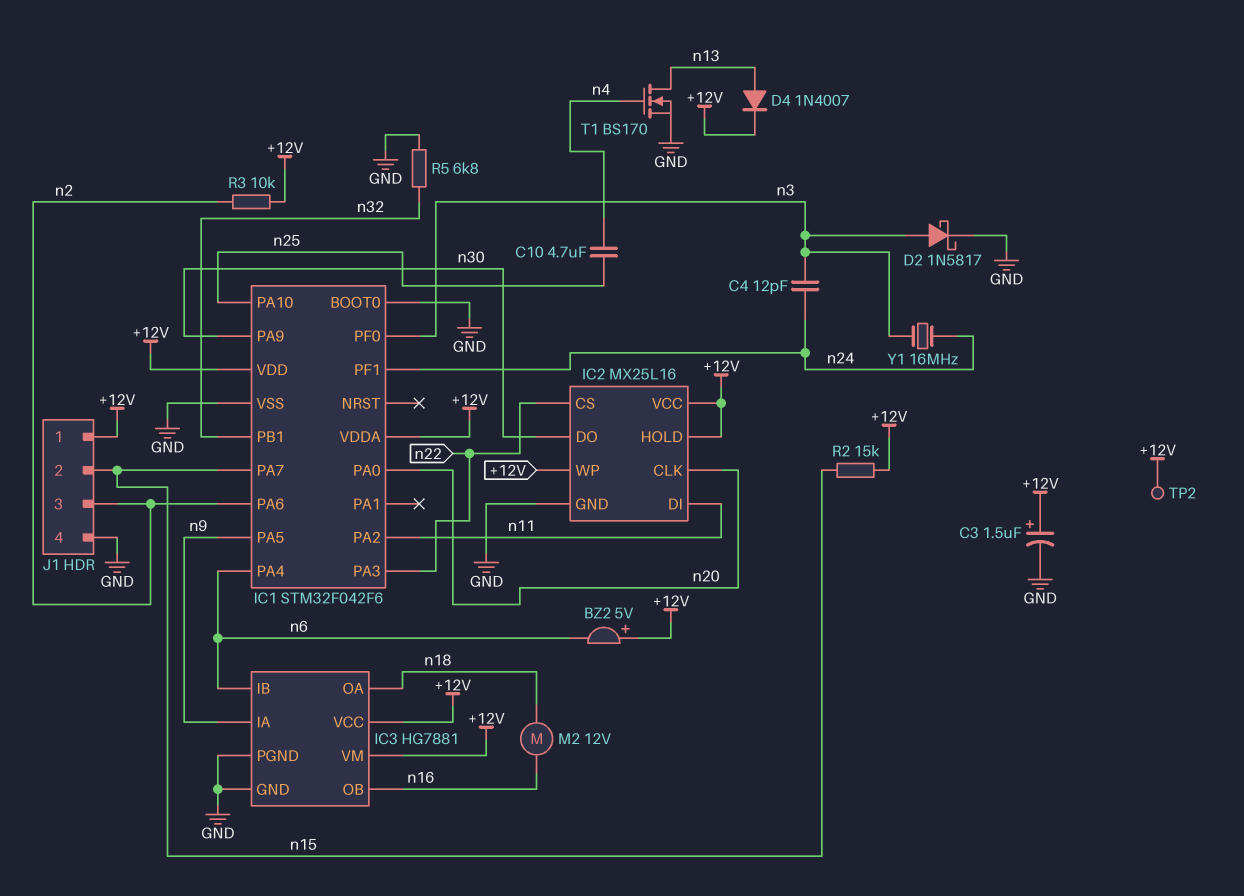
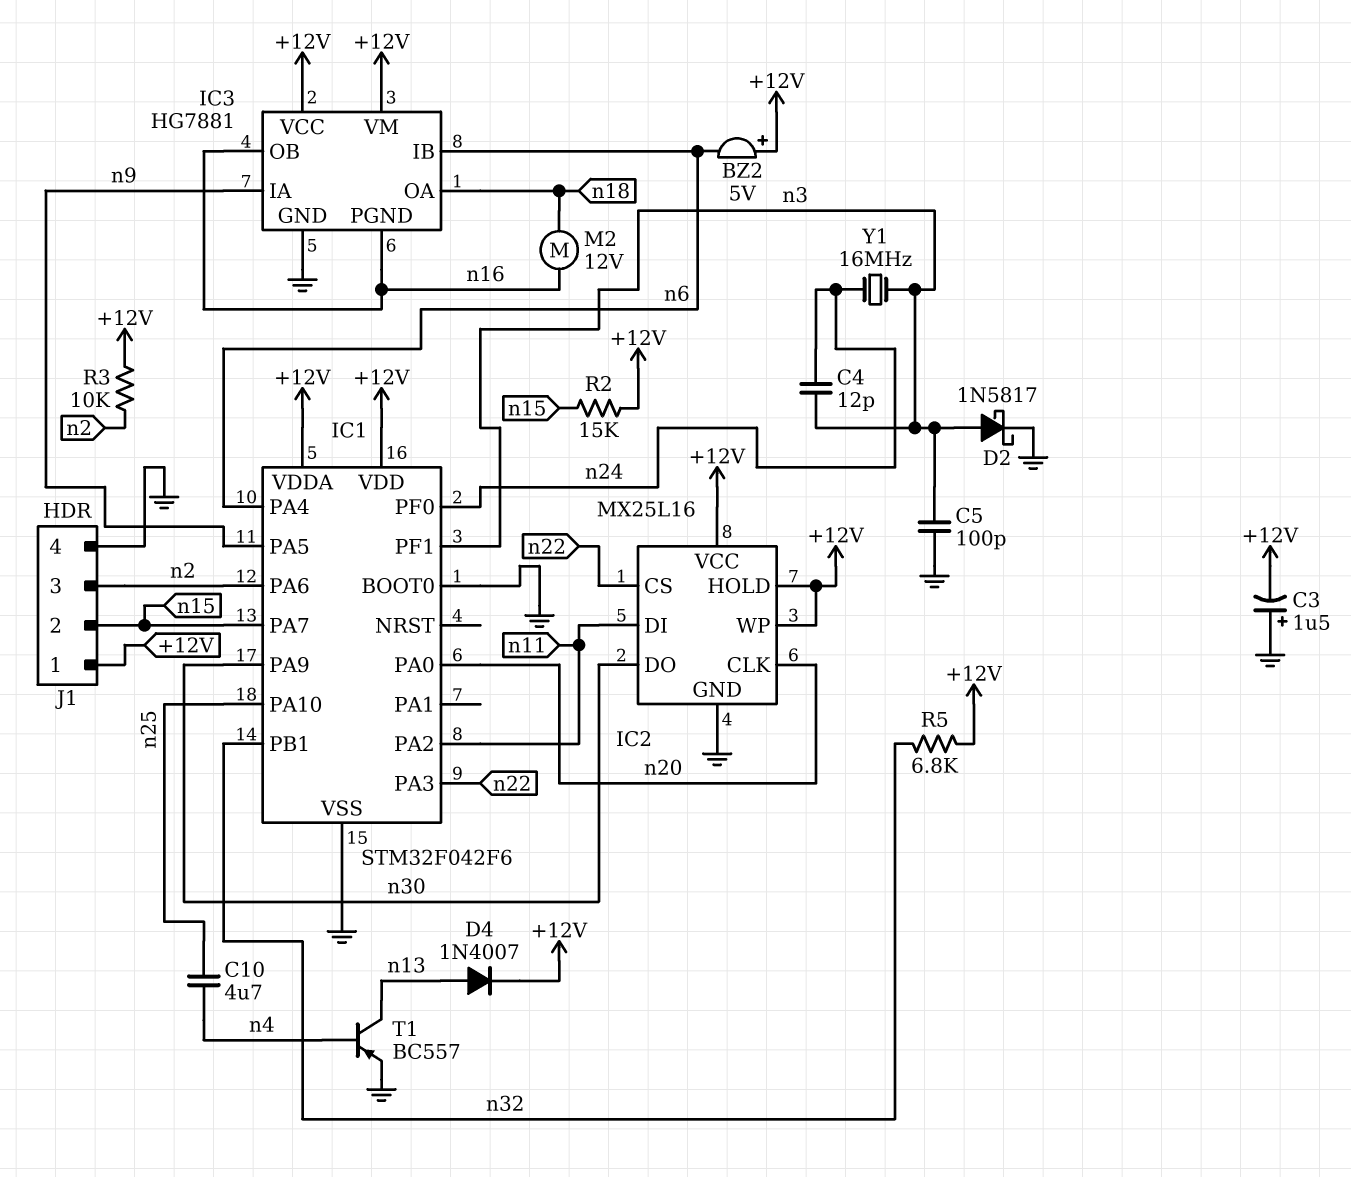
C3: 1.5uF (plus +12V, minus GND) -> 1.5uF (plus GND, minus +12V)
C5: none -> 100pF (GND, n3)
IC1 pin PF0: n3 -> n24
IC1 pin PF1: n24 -> n3
IC3 pin PGND: GND -> n16
R5: 6.8k (GND, n32) -> 6.8k (+12V, n32)
T1: NMOS BS170 (G n4, D n13, S GND) -> PNP BC557 (B n4, C n13, E GND)
TP2: test point (+12V) -> none

